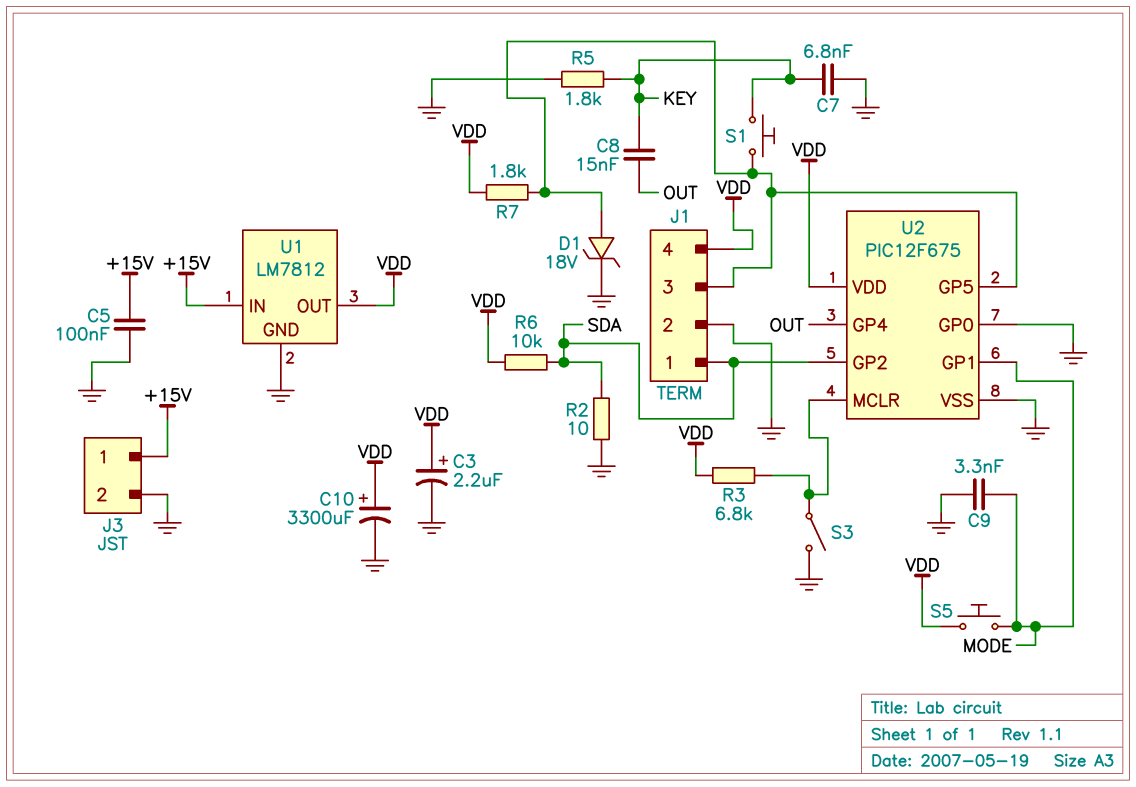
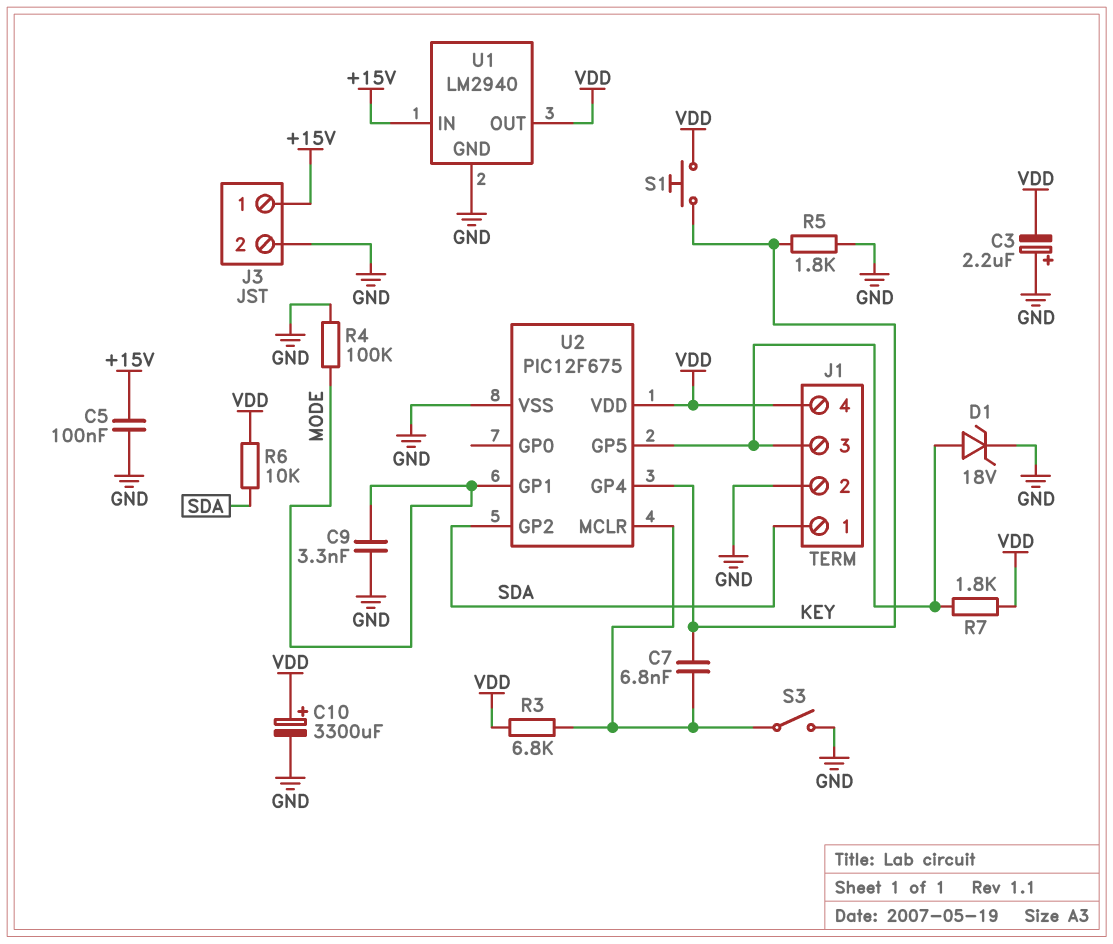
C3: 2.2uF (plus VDD, minus GND) -> 2.2uF (plus GND, minus VDD)
C7: 6.8nF (GND, KEY) -> 6.8nF (KEY, U2/MCLR)
C8: 15nF (KEY, OUT) -> none
R2: 10 (GND, SDA) -> none
R4: none -> 100k (GND, MODE)
S1: button (J1/3, KEY) -> button (KEY, VDD)
S5: button (MODE, VDD) -> none
U1: LM7812 -> LM2940
U2 pin GP0: GND -> none
U2 pin GP4: OUT -> KEY

